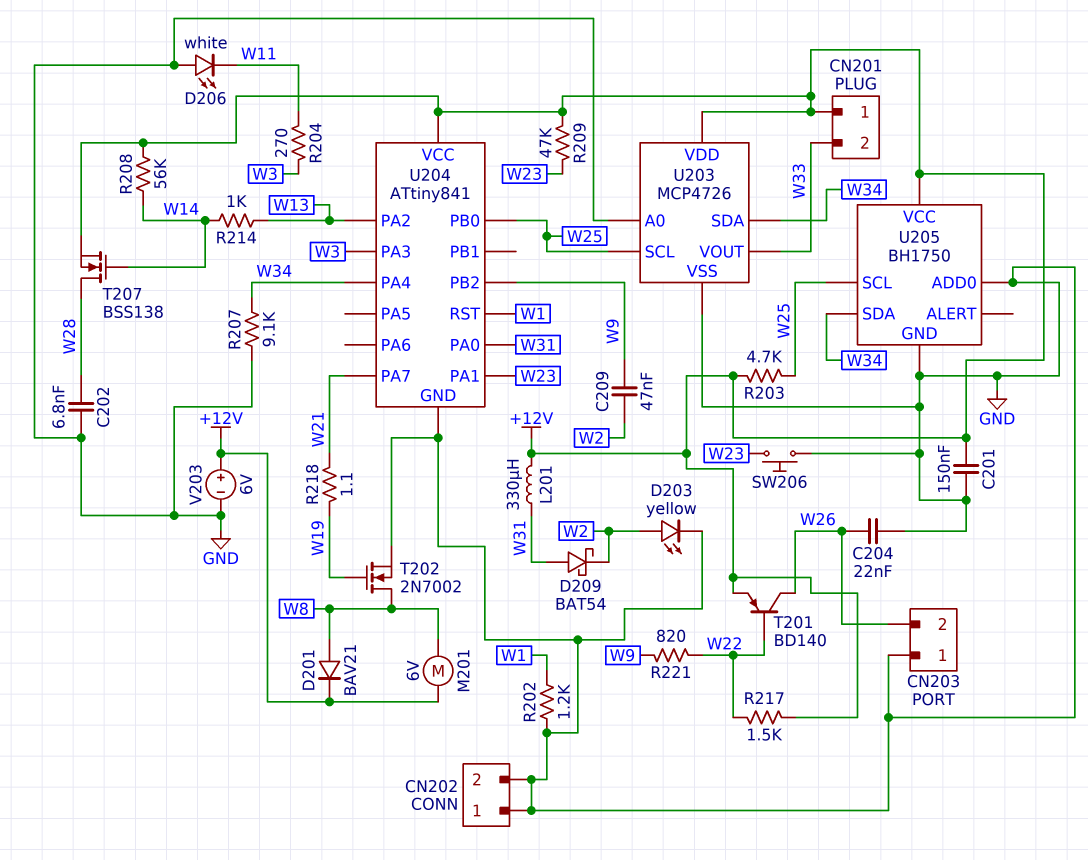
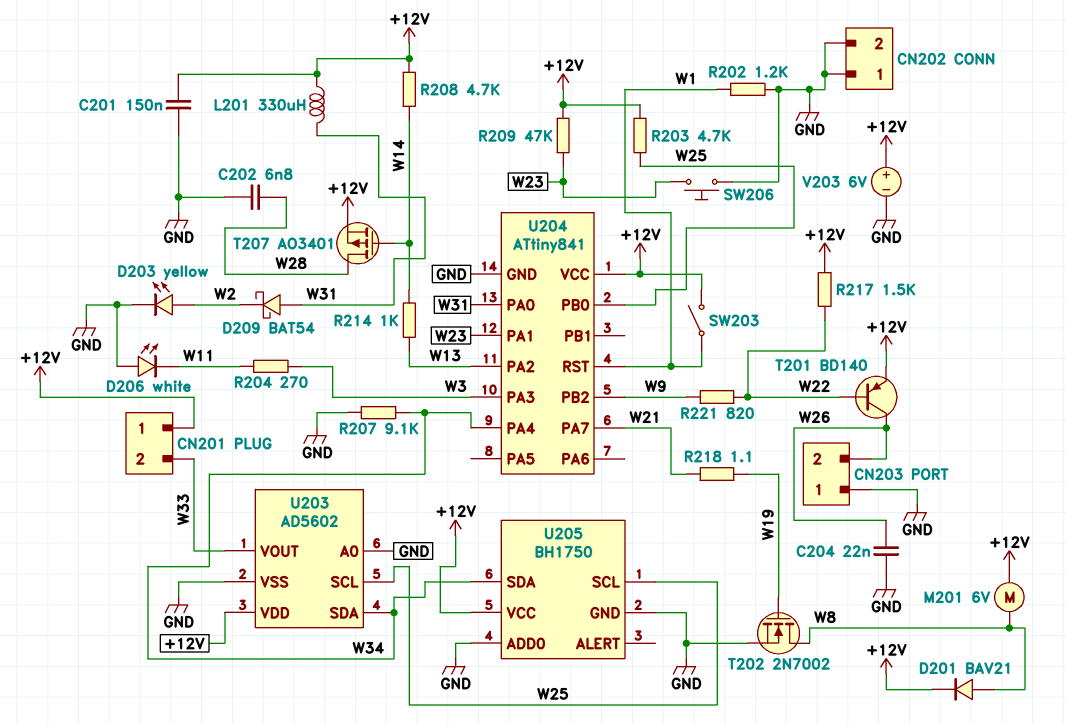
C209: 47nF (W2, W9) -> none
R208: 56k (+12V, W14) -> 4.7k (+12V, W14)
SW203: none -> switch (+12V, W1)
T207: NMOS BSS138 (G W14, D W28, S +12V) -> PMOS AO3401 (G W14, D W28, S +12V)
U203: MCP4726 -> AD5602

